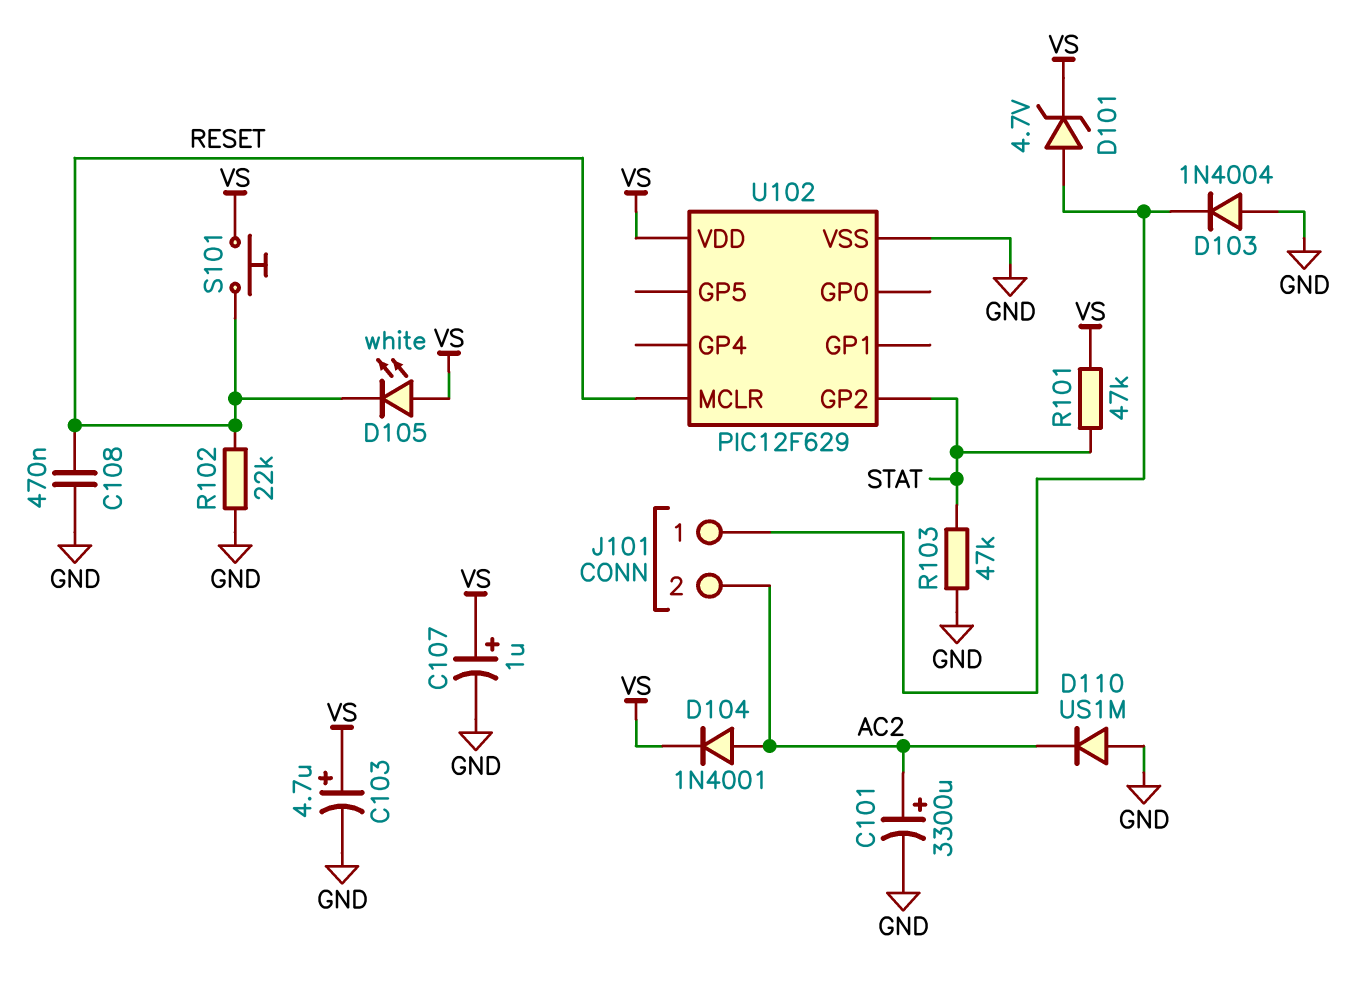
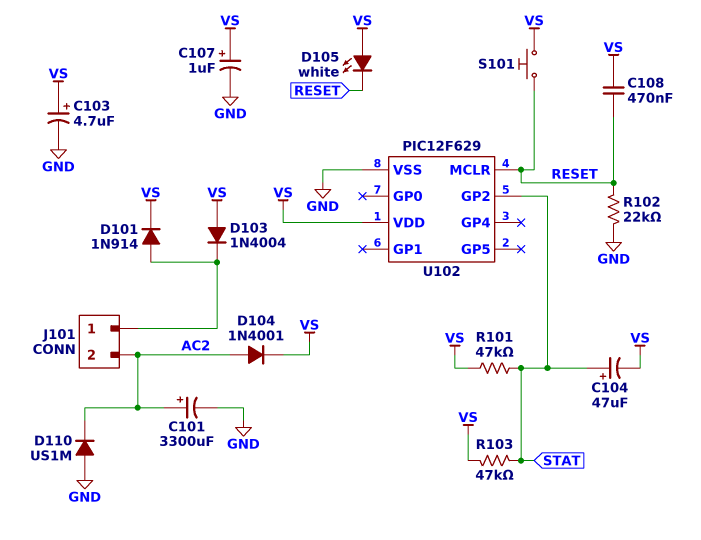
C104: none -> 47uF (plus STAT, minus VS)
C108: 470nF (GND, RESET) -> 470nF (RESET, VS)
D101: zener 4.7V (A J101/1, K VS) -> diode 1N914 (A J101/1, K VS)
D103: diode 1N4004 (A GND, K J101/1) -> diode 1N4004 (A VS, K J101/1)
R103: 47k (GND, STAT) -> 47k (STAT, VS)

